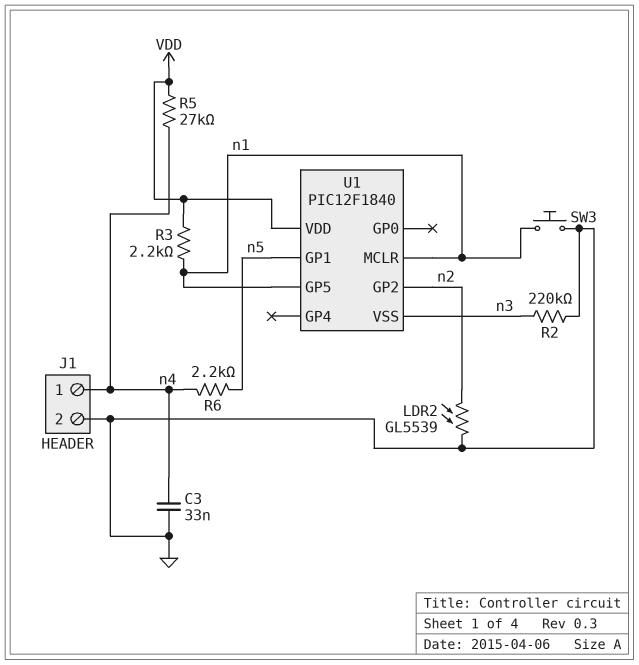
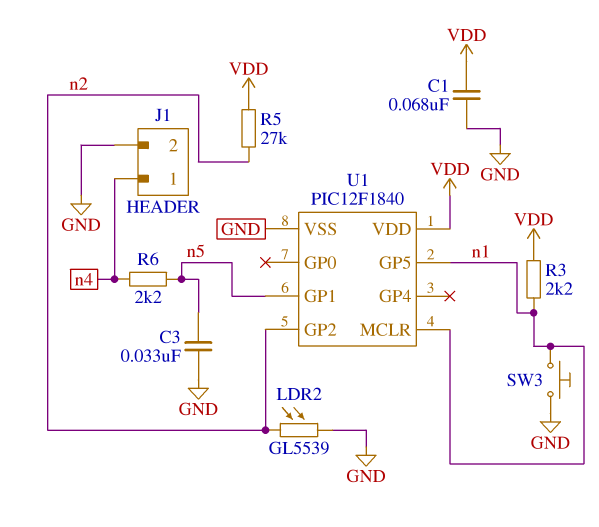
C1: none -> 68nF (GND, VDD)
C3: 33nF (GND, n4) -> 33nF (GND, n5)
R2: 220k (GND, n3) -> none
R5: 27k (VDD, n4) -> 27k (VDD, n2)
U1 pin VSS: n3 -> GND

